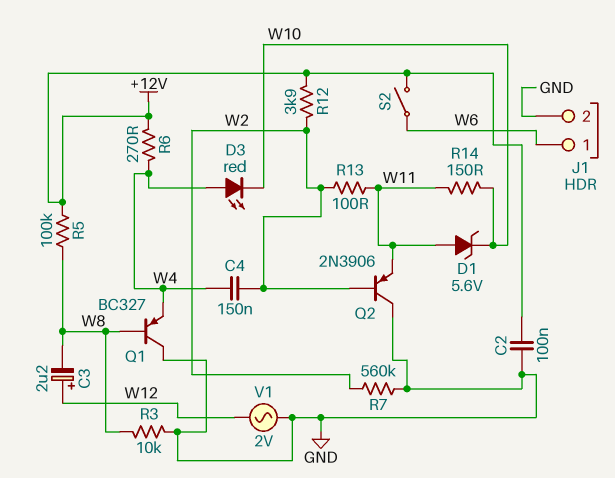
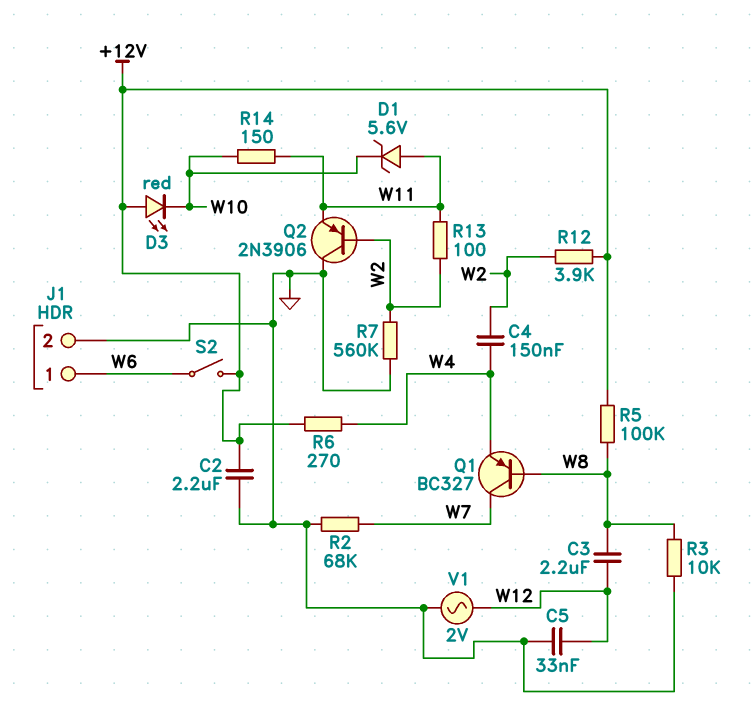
C2: 100nF (+12V, GND) -> 2.2uF (+12V, GND)
C3: 2.2uF (plus W12, minus W8) -> 2.2uF (W8, W12)
C5: none -> 33nF (GND, W12)
D3: LED red (A W4, K W10) -> LED red (A +12V, K W10)
Q1: PNP BC327 (B W8, C GND, E W4) -> PNP BC327 (B W8, C W7, E W4)
R2: none -> 68k (GND, W7)

